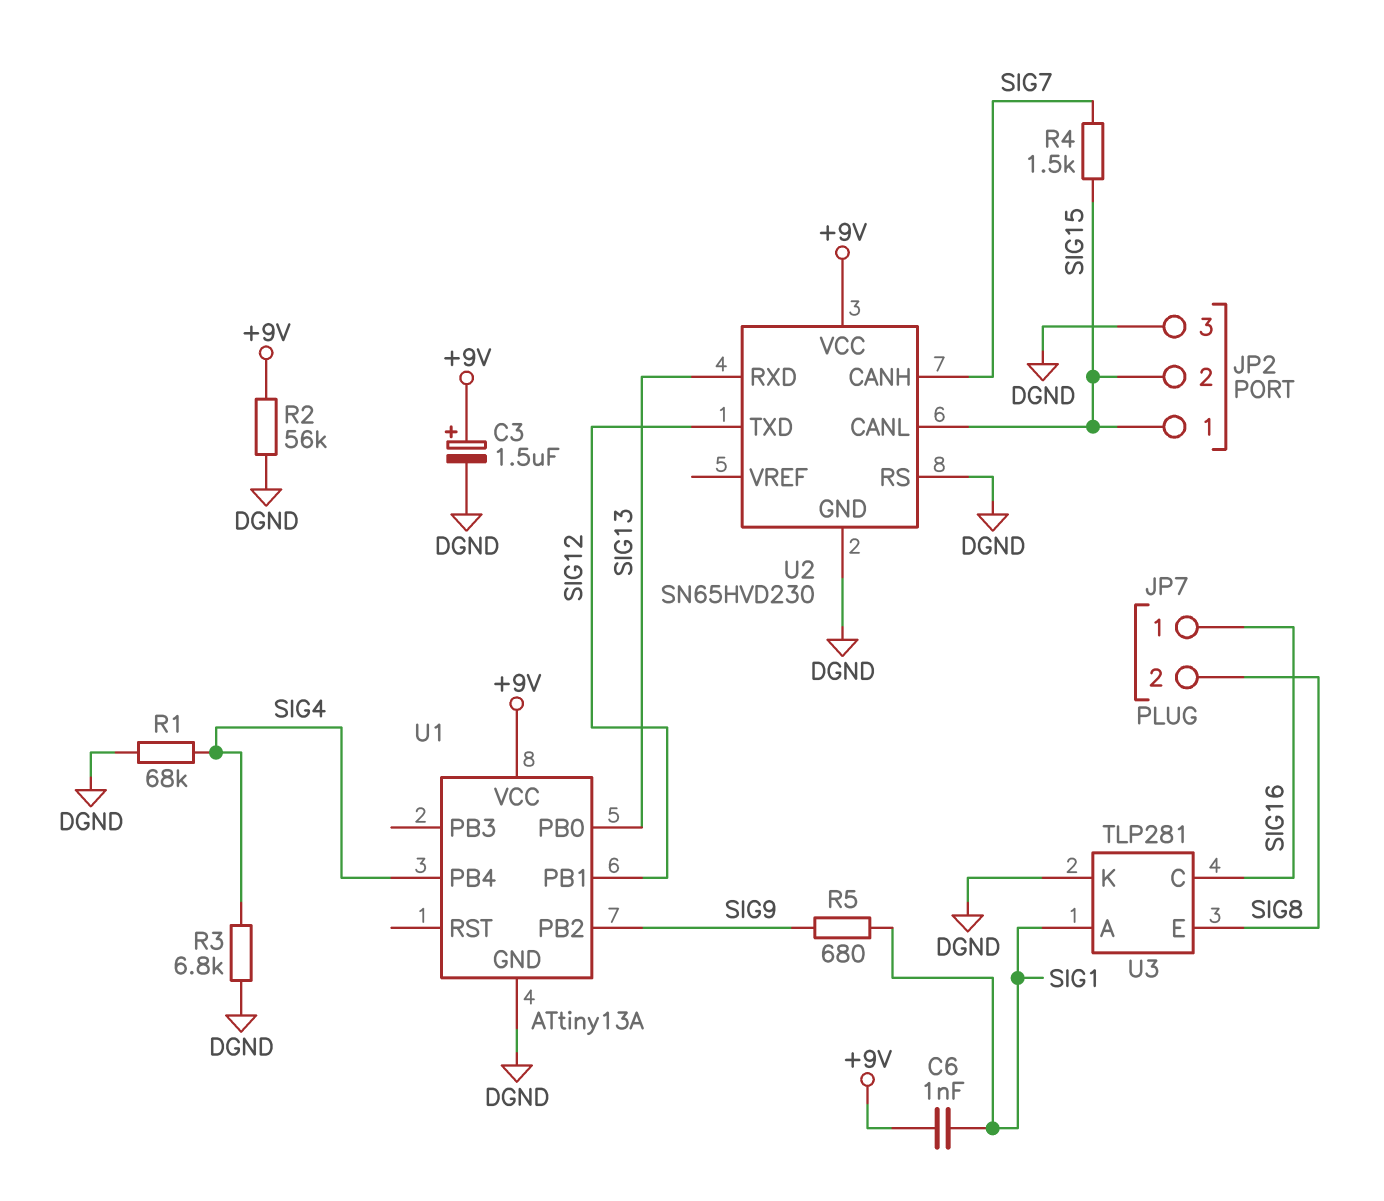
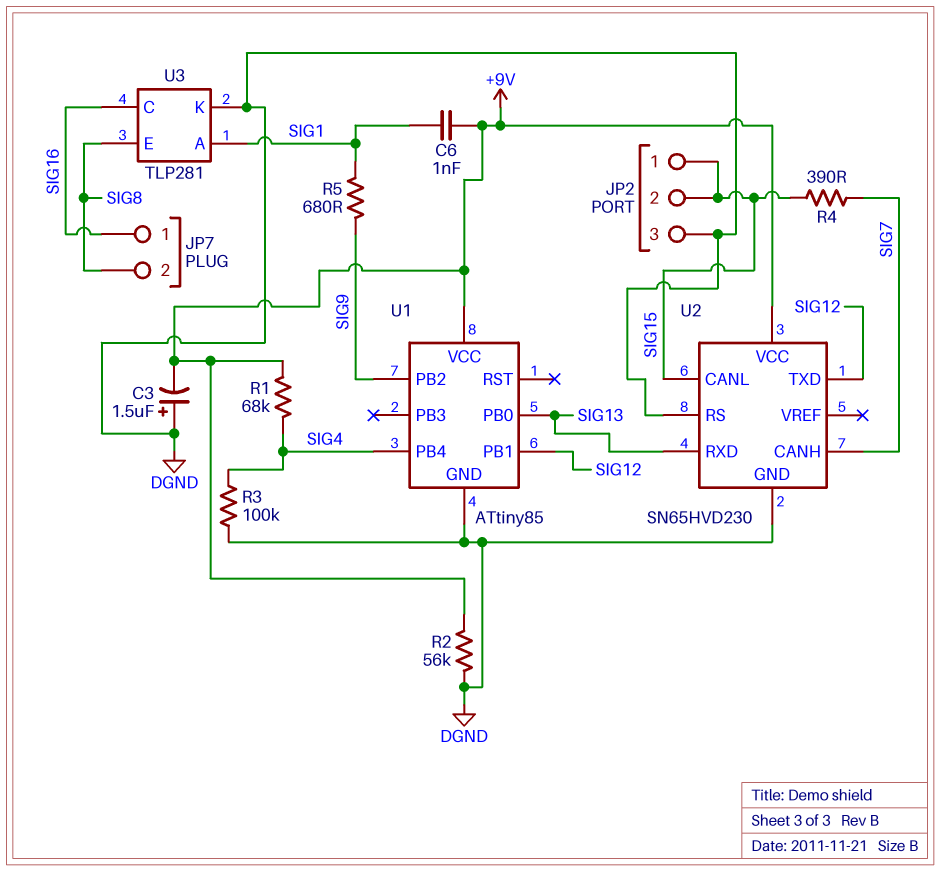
C3: 1.5uF (plus +9V, minus DGND) -> 1.5uF (plus DGND, minus +9V)
R1: 68k (DGND, SIG4) -> 68k (+9V, SIG4)
R3: 6.8k (DGND, SIG4) -> 100k (DGND, SIG4)
R4: 1.5k (SIG7, SIG15) -> 390 (SIG7, SIG15)
U1: ATtiny13A -> ATtiny85

